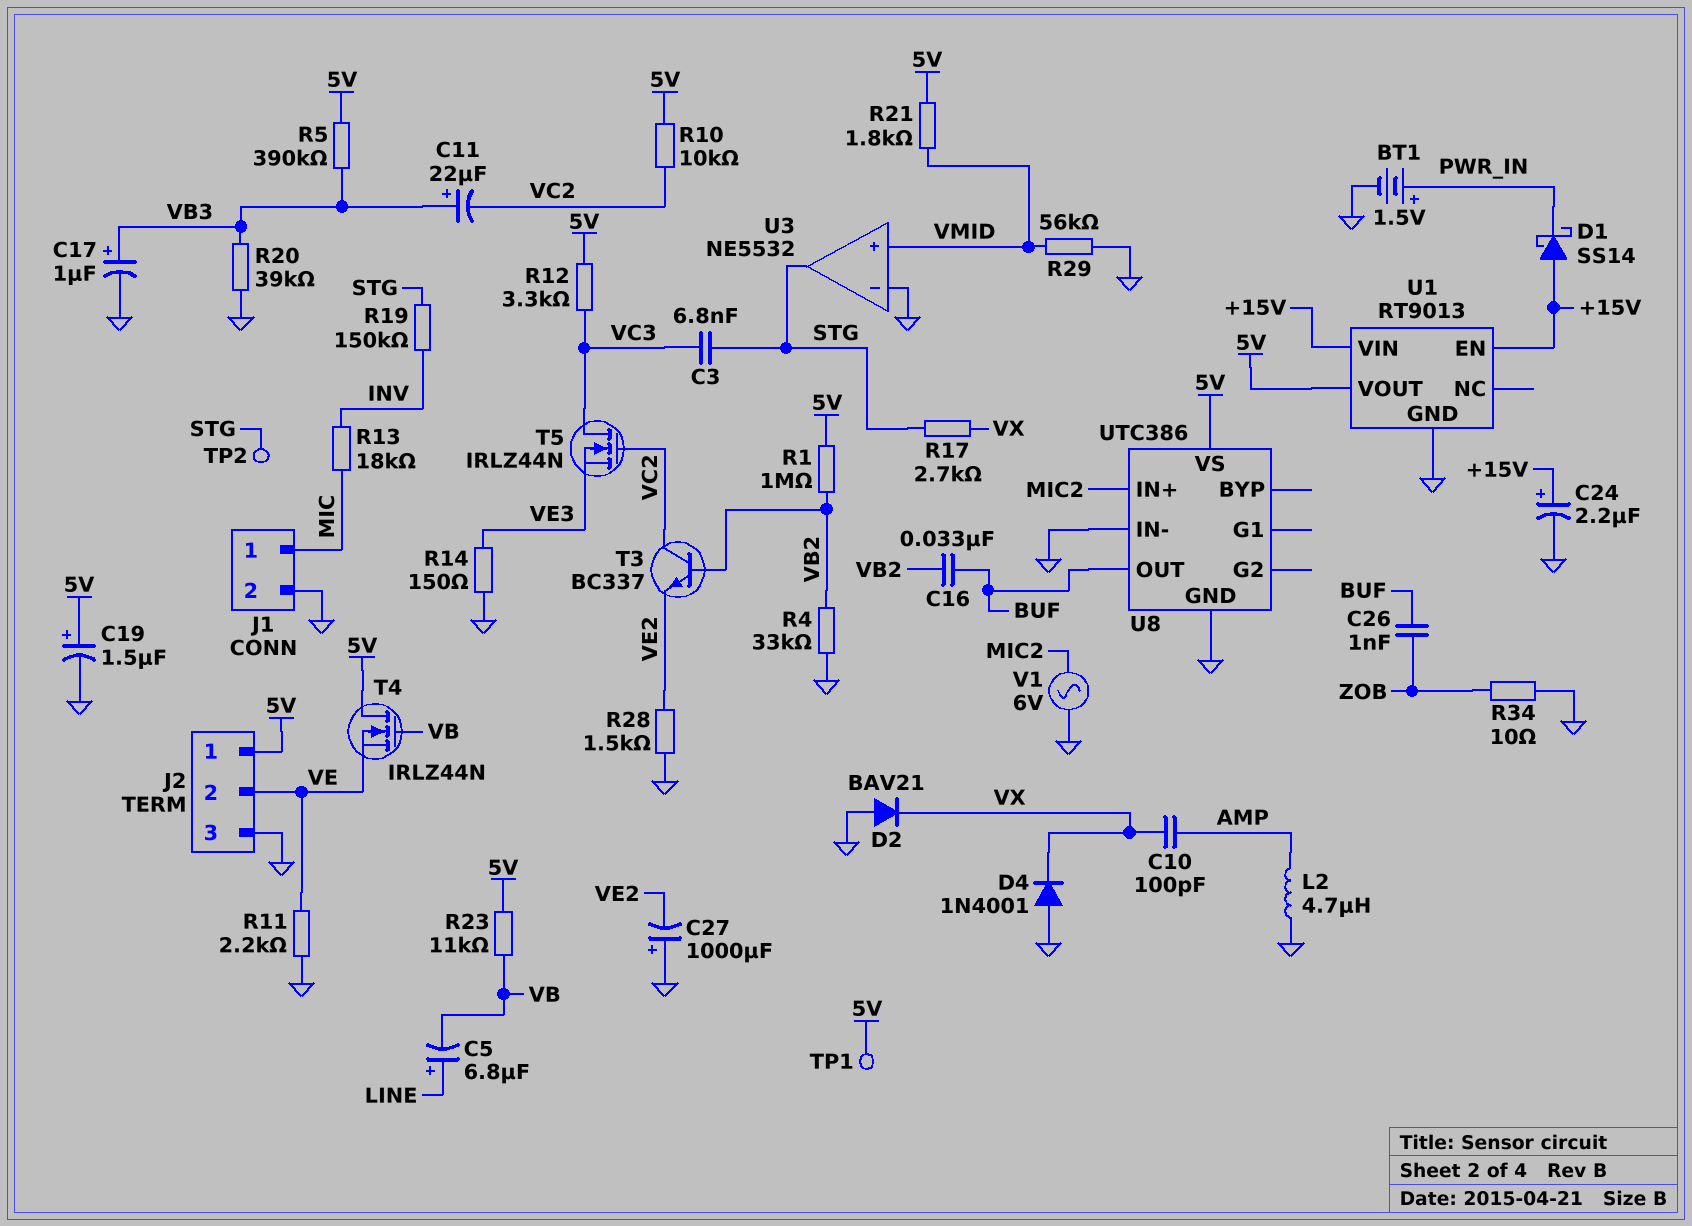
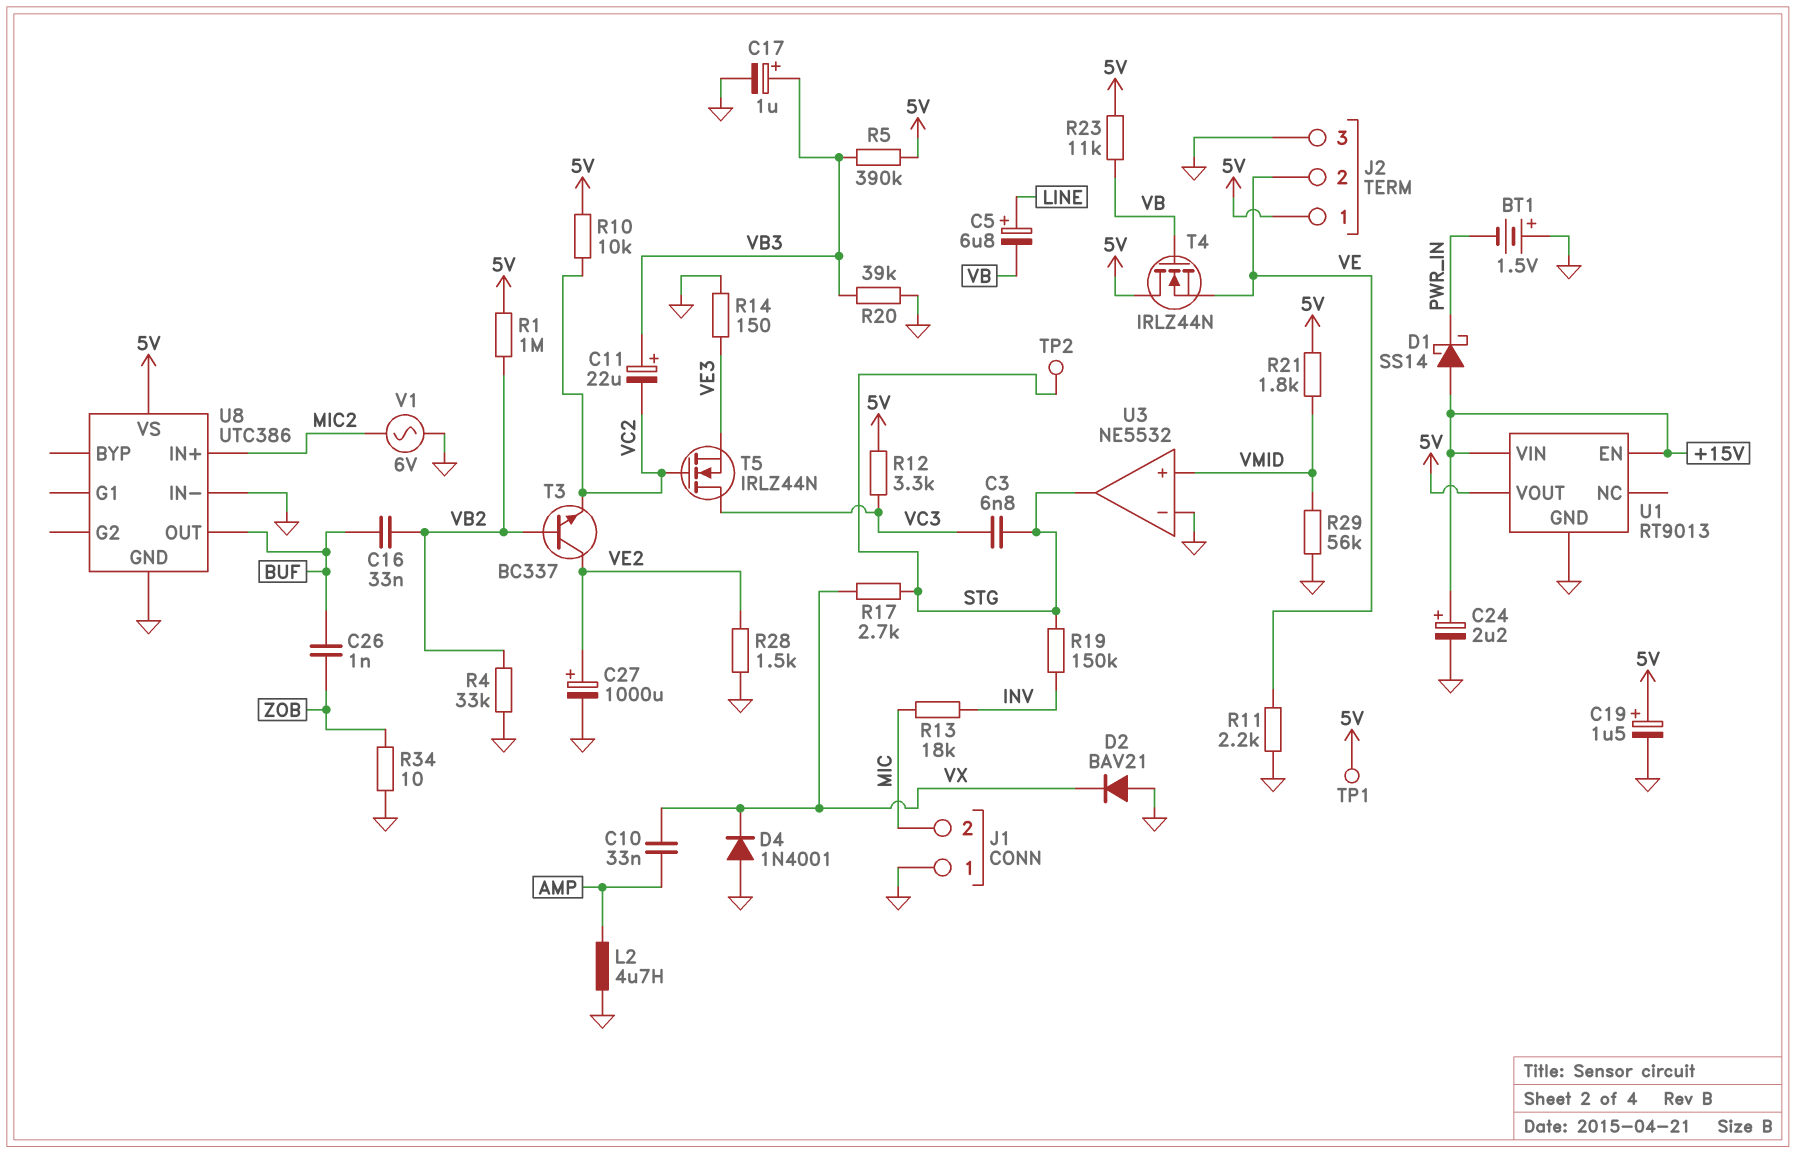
BT1: 1.5V (plus PWR_IN, minus GND) -> 1.5V (plus GND, minus PWR_IN)
C10: 100pF (AMP, VX) -> 33nF (AMP, VX)
C27: 1000uF (plus GND, minus VE2) -> 1000uF (plus VE2, minus GND)
J1 pin 1: MIC -> GND
J1 pin 2: GND -> MIC
T3: NPN BC337 (B VB2, C VC2, E VE2) -> NPN BC337 (B VB2, C VE2, E VC2)

